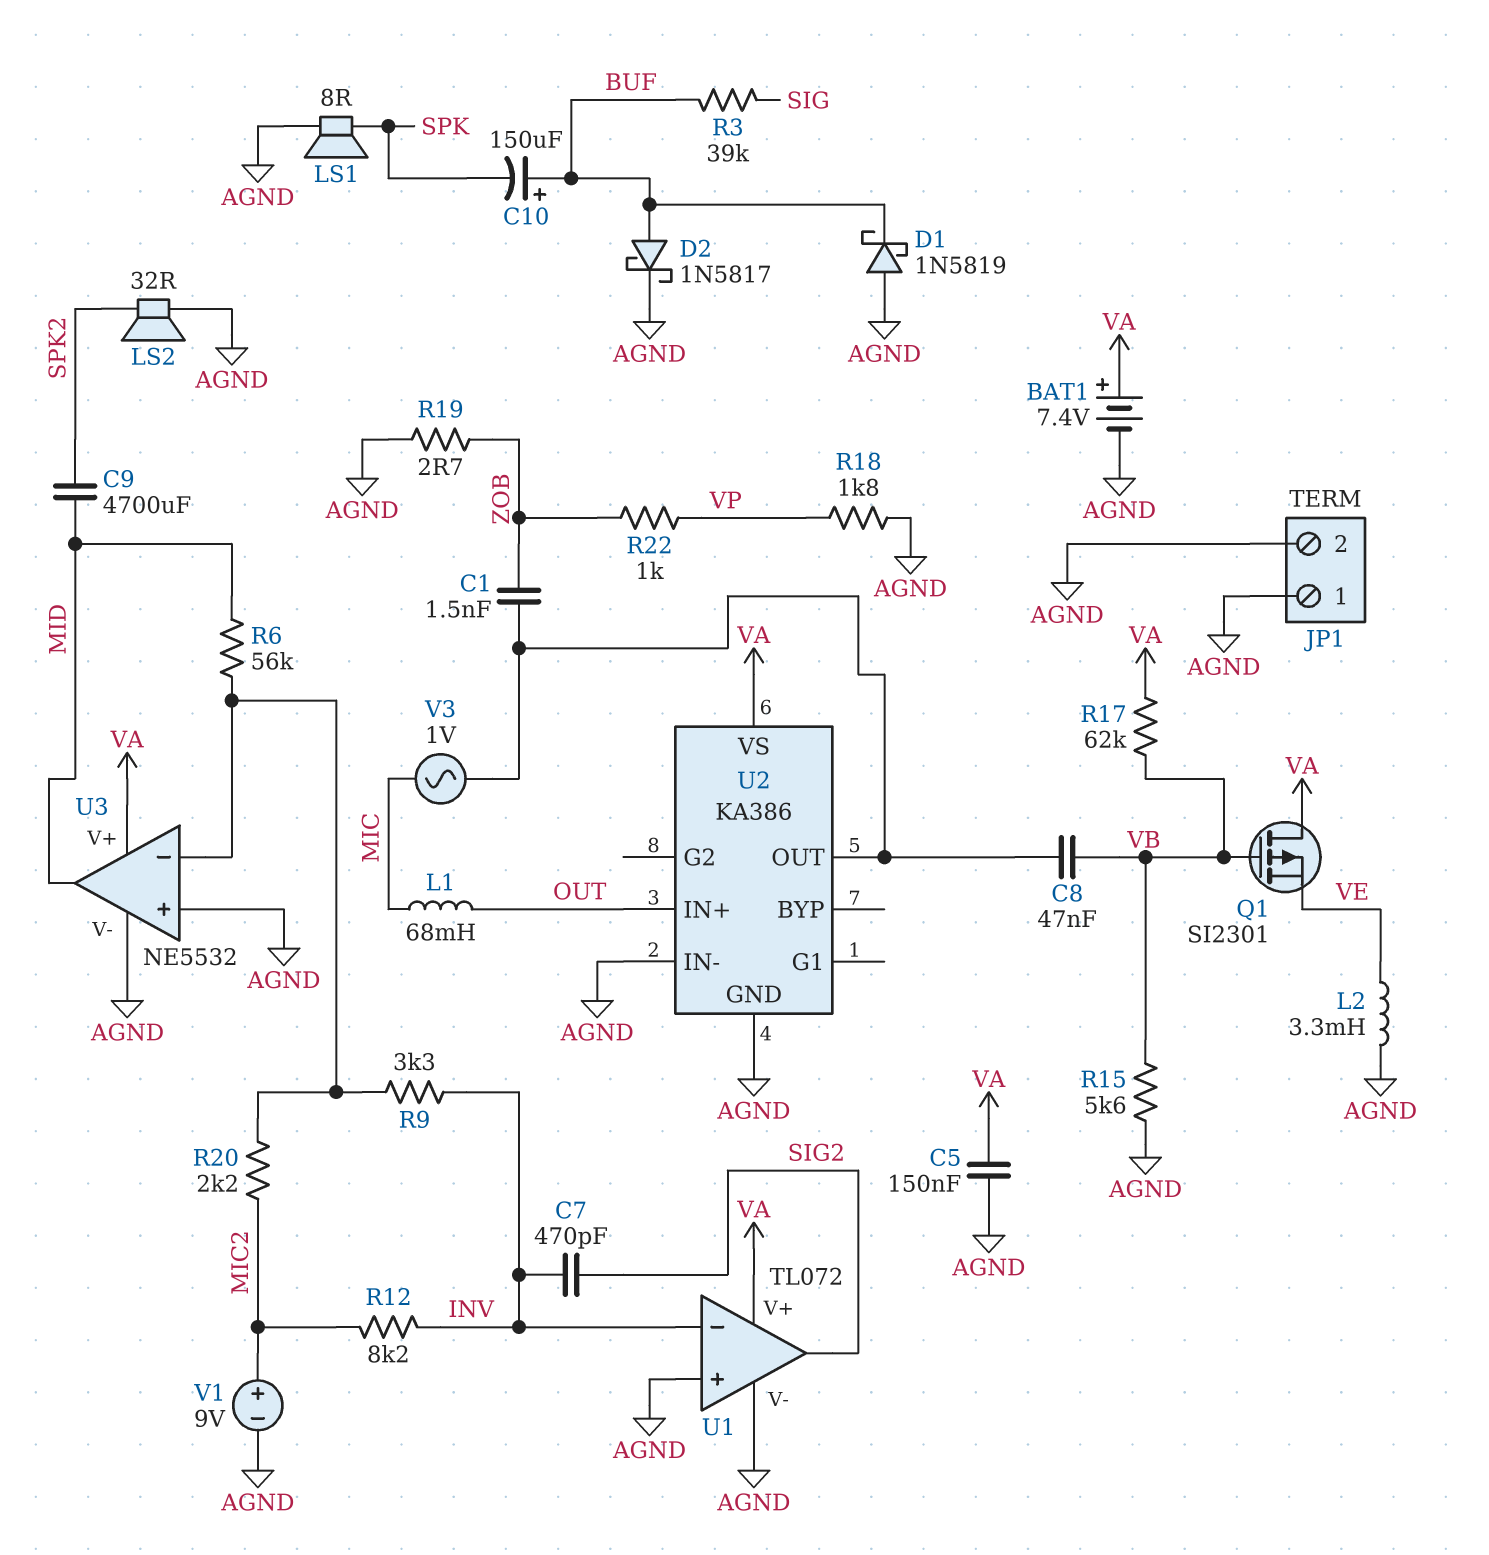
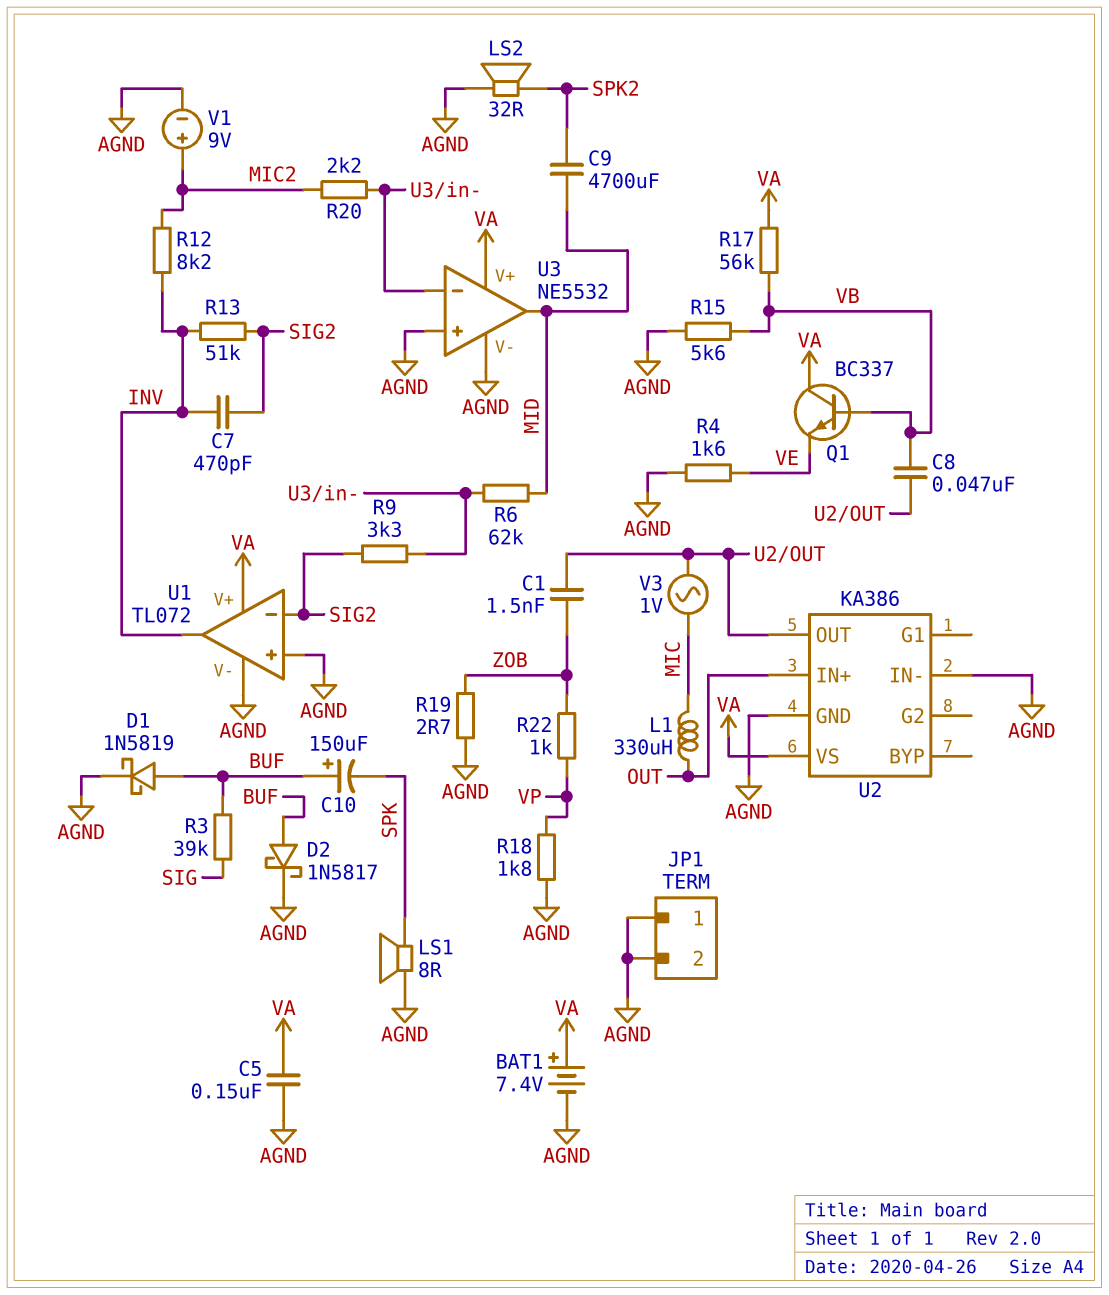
D1: schottky 1N5819 (A AGND, K BUF) -> schottky 1N5819 (A BUF, K AGND)
L1: 68mH (MIC, OUT) -> 330uH (MIC, OUT)
L2: 3.3mH (AGND, VE) -> none
Q1: PMOS SI2301 (G VB, D VA, S VE) -> NPN BC337 (B VB, C VA, E VE)
R4: none -> 1.6k (AGND, VE)
R6: 56k (MID, U3/in-) -> 62k (MID, U3/in-)
R9: 3.3k (INV, U3/in-) -> 3.3k (SIG2, U3/in-)
R13: none -> 51k (INV, SIG2)
R17: 62k (VA, VB) -> 56k (VA, VB)
U1 pin in-: INV -> SIG2
U1 pin out: SIG2 -> INV

